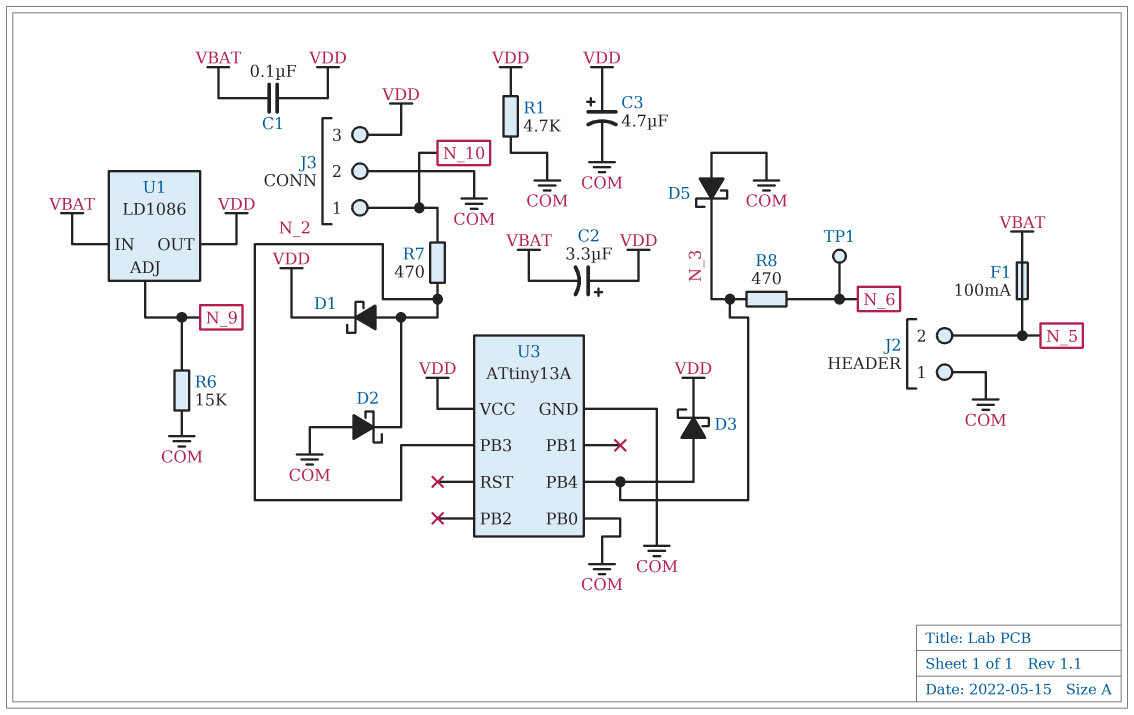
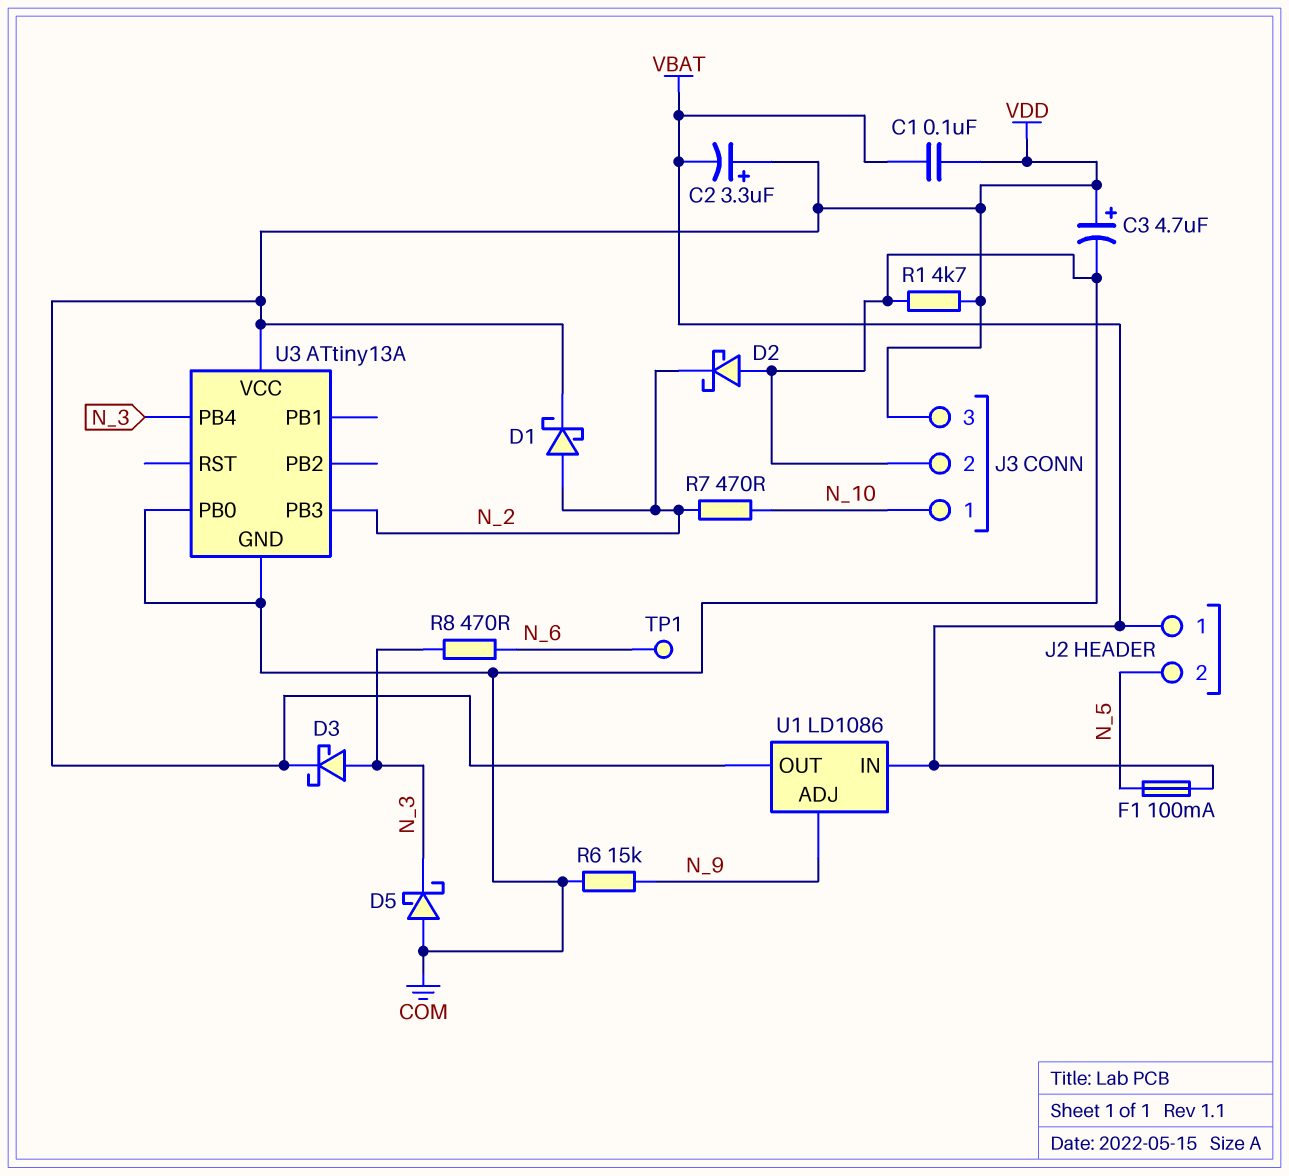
J2 pin 1: COM -> VBAT

